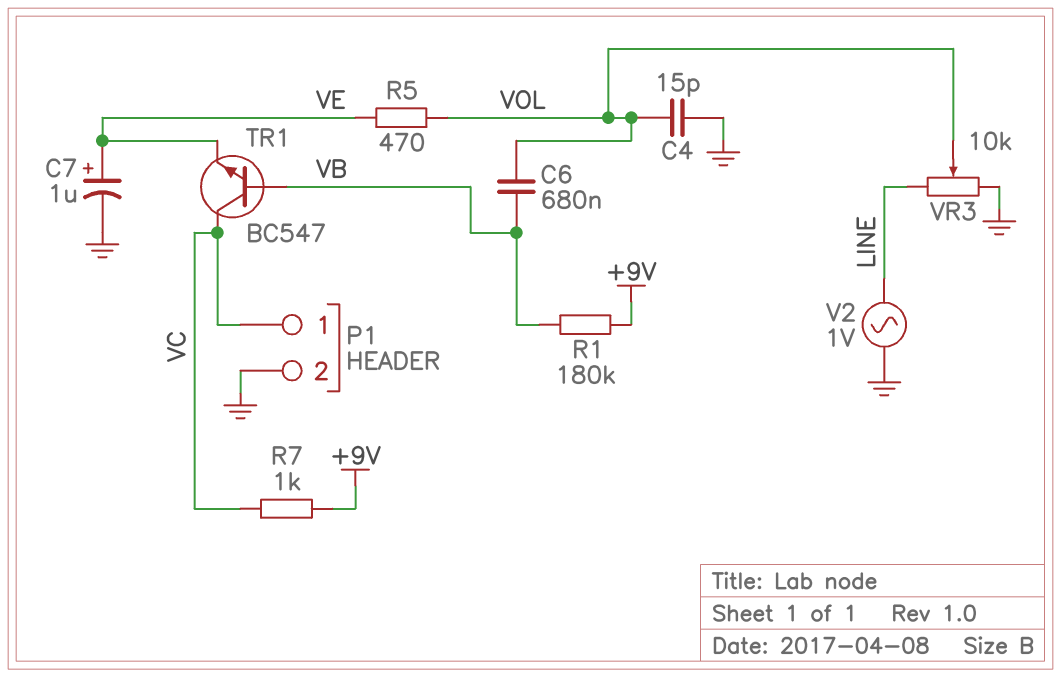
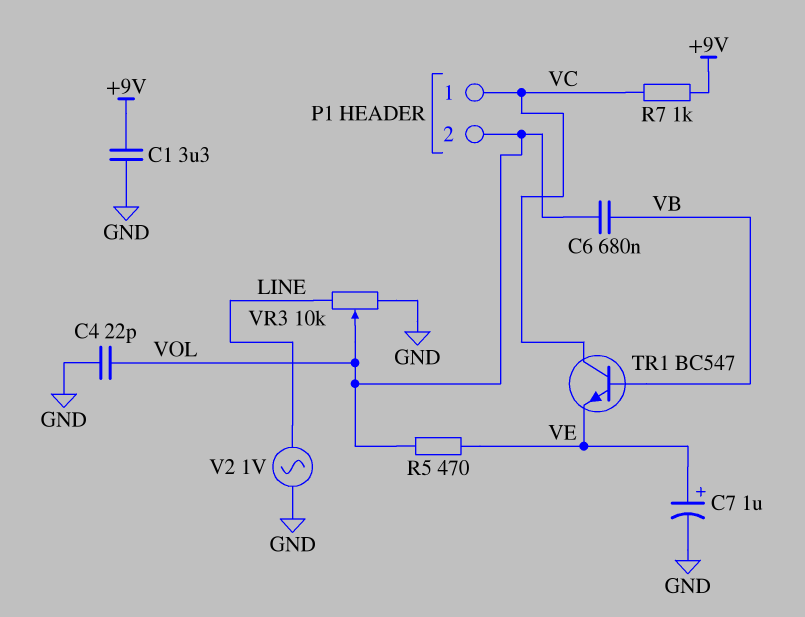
C1: none -> 3.3uF (+9V, GND)
C4: 15pF (GND, VOL) -> 22pF (GND, VOL)
P1 pin 2: GND -> VOL
R1: 180k (+9V, VB) -> none

